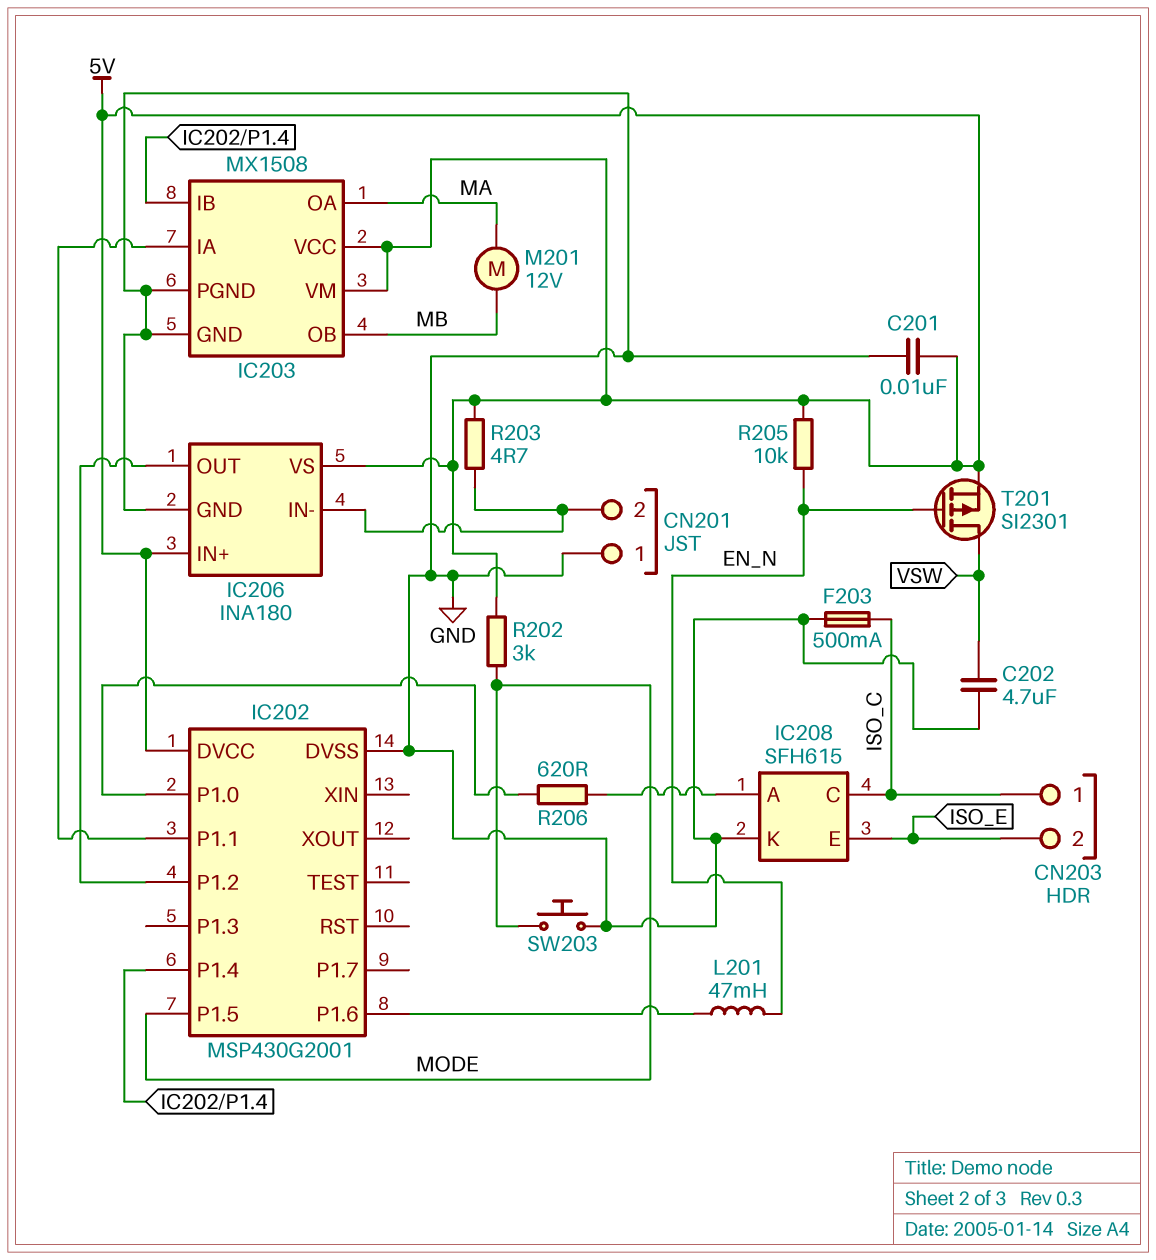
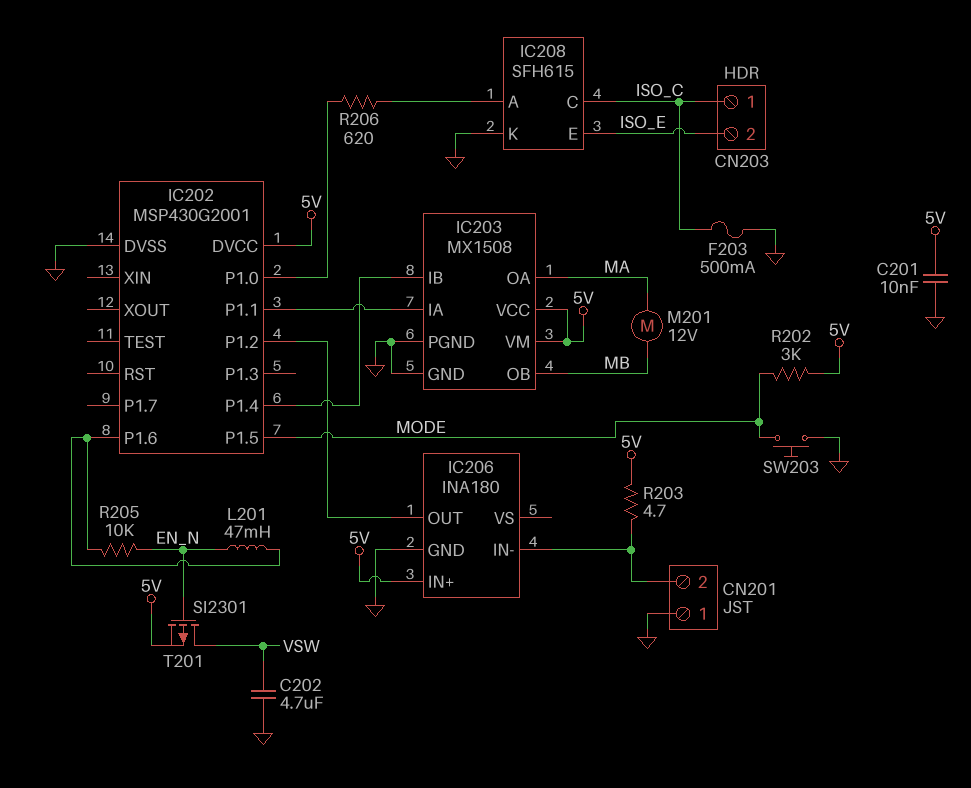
IC206 pin VS: 5V -> none
R205: 10k (5V, EN_N) -> 10k (EN_N, IC202/P1.6)

